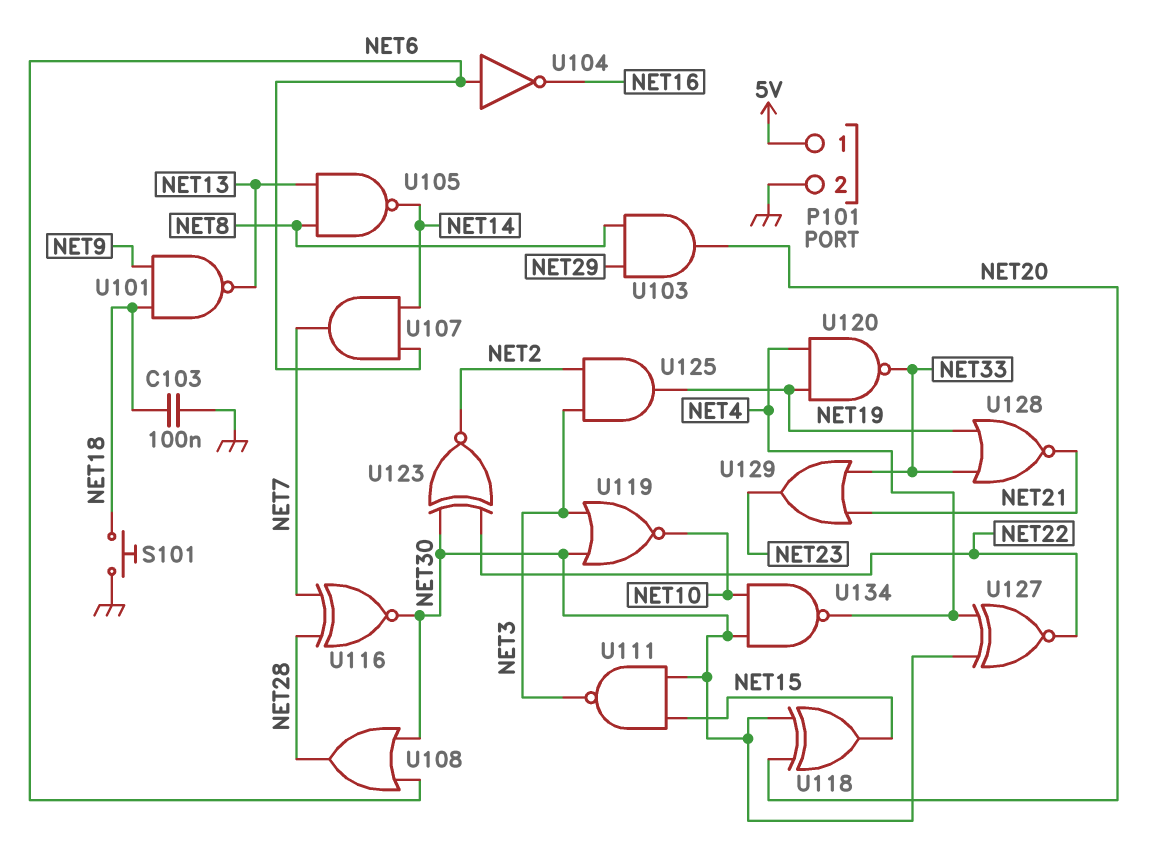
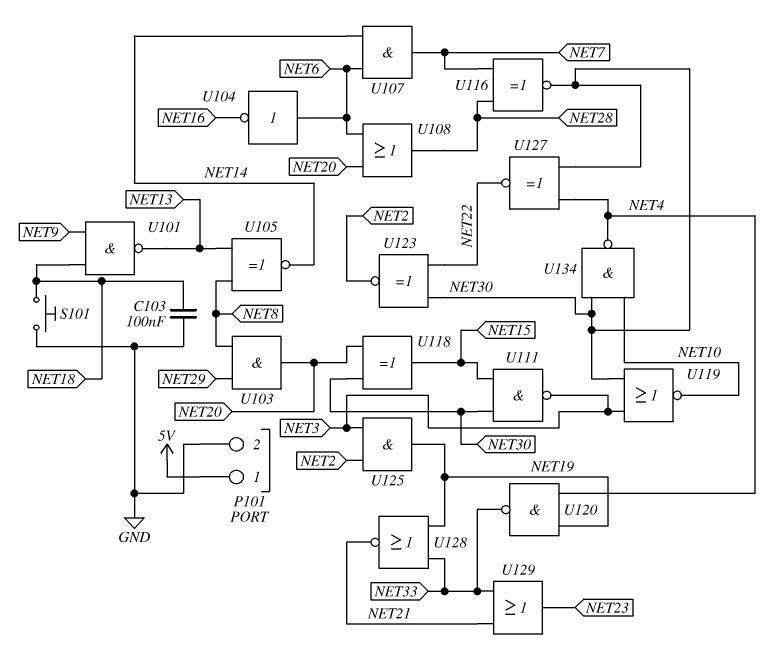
U105: NAND (in NET8, in NET13, out NET14) -> XNOR (in NET8, in NET13, out NET14)
U108: OR (in NET6, in NET30, out NET28) -> OR (in NET6, in NET20, out NET28)

